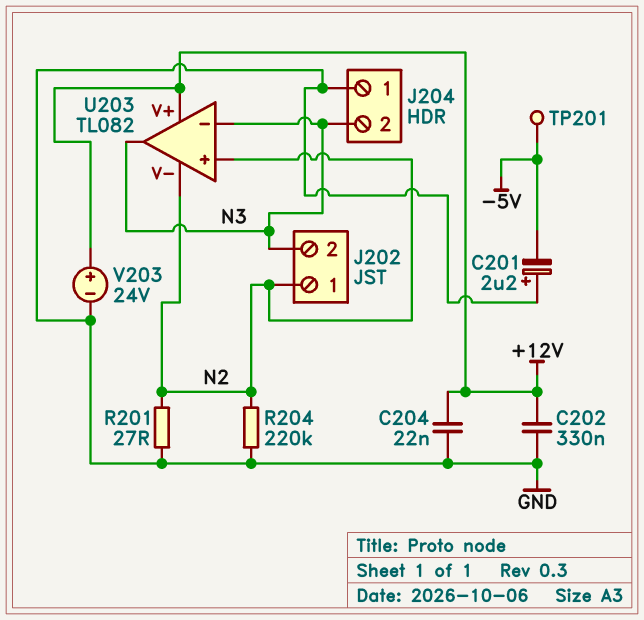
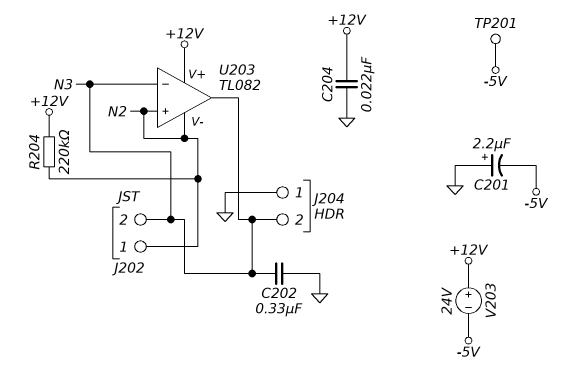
C202: 330nF (+12V, GND) -> 330nF (GND, N3)
R201: 27 (GND, N2) -> none
R204: 220k (GND, N2) -> 220k (+12V, N2)
V203: 24V (plus +12V, minus GND) -> 24V (plus +12V, minus -5V)

